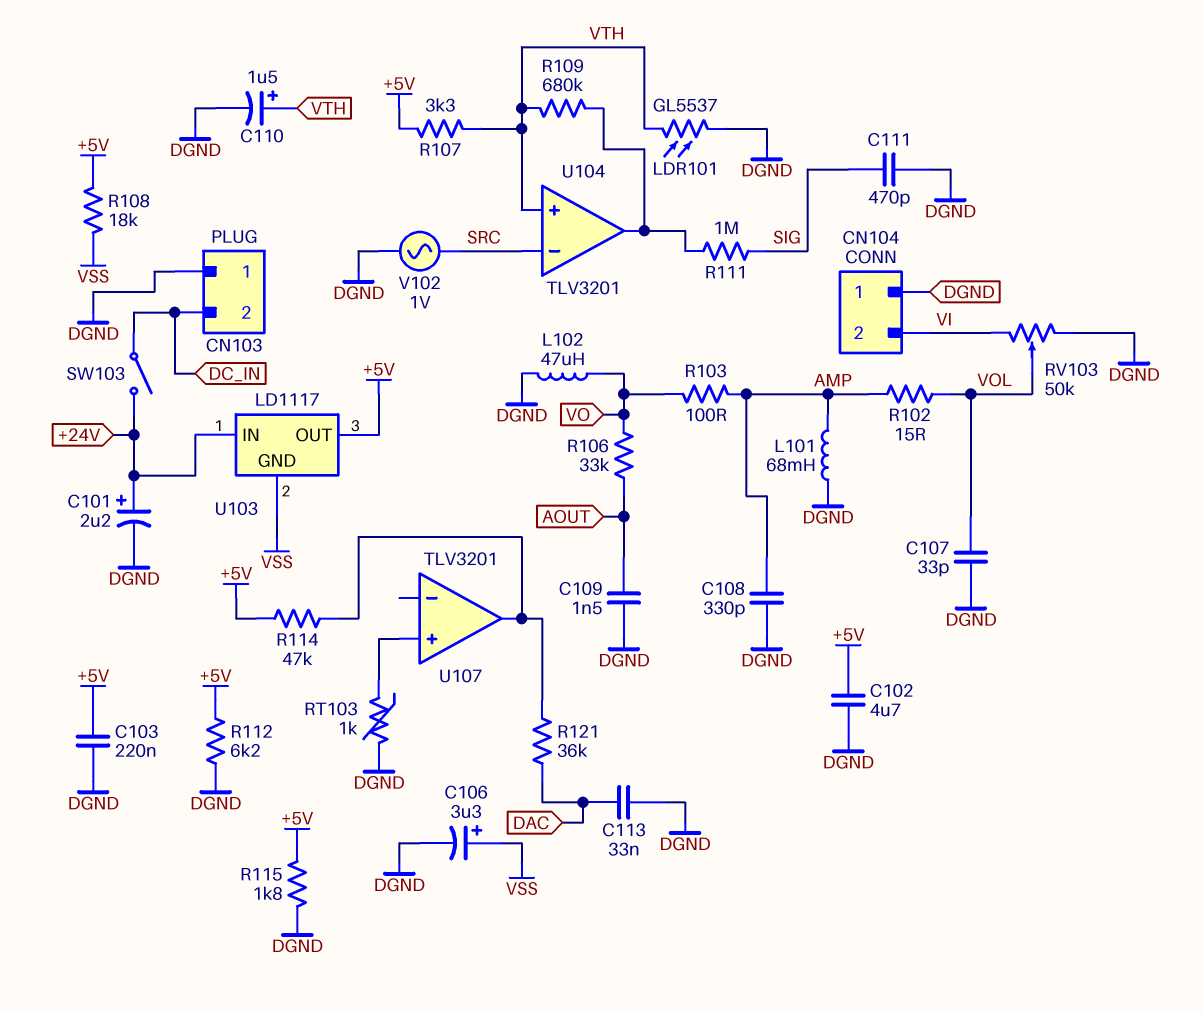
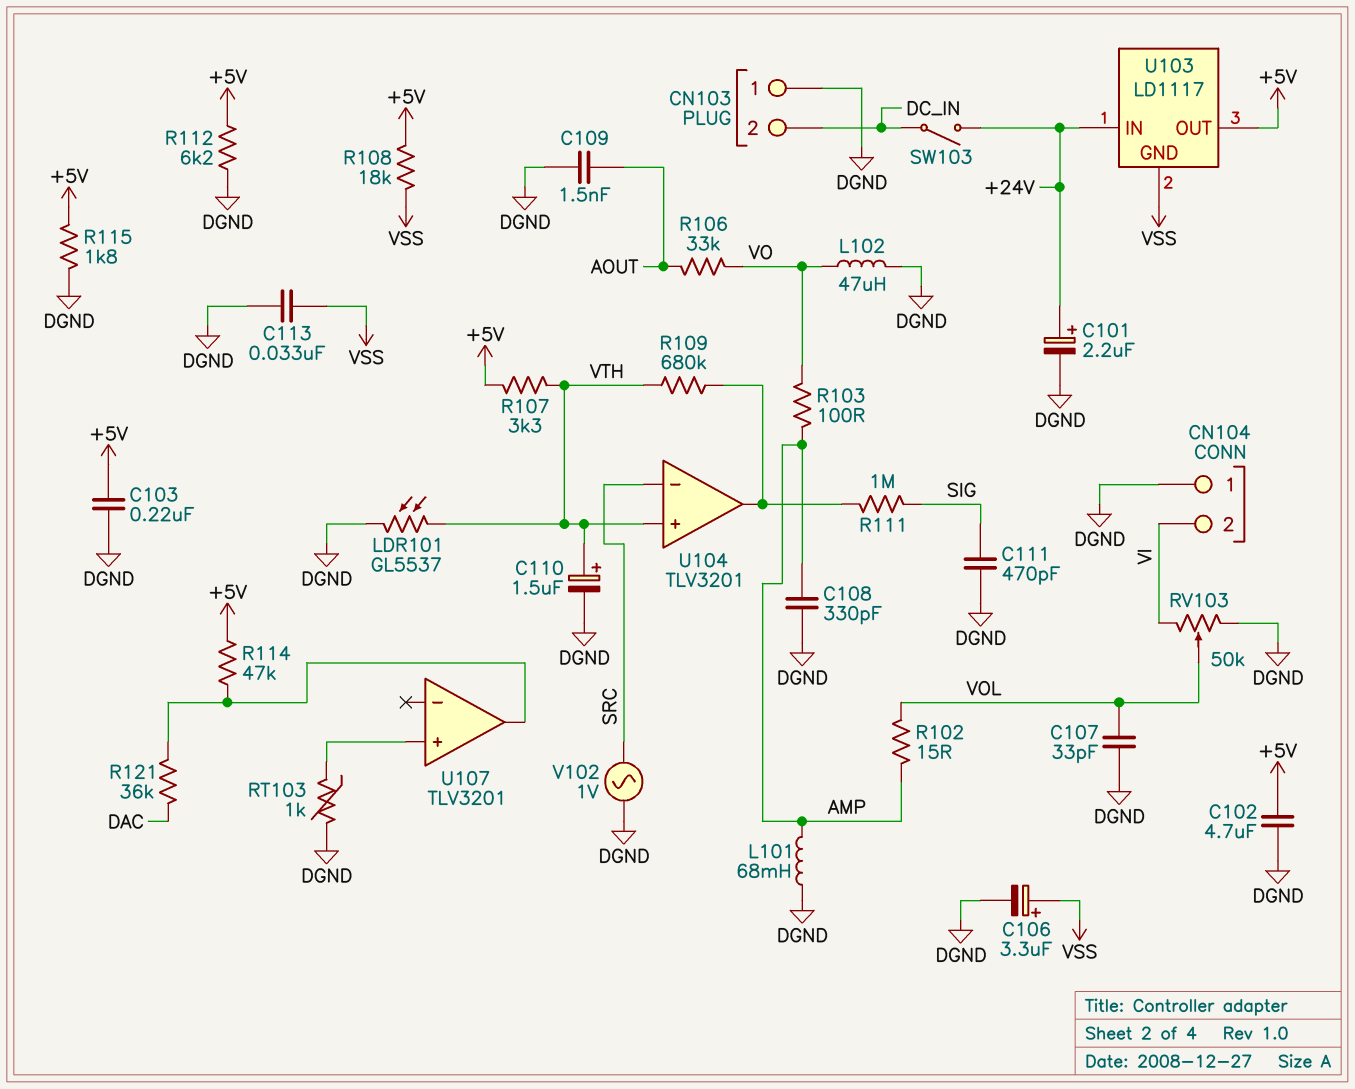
C113: 33nF (DAC, DGND) -> 33nF (DGND, VSS)

